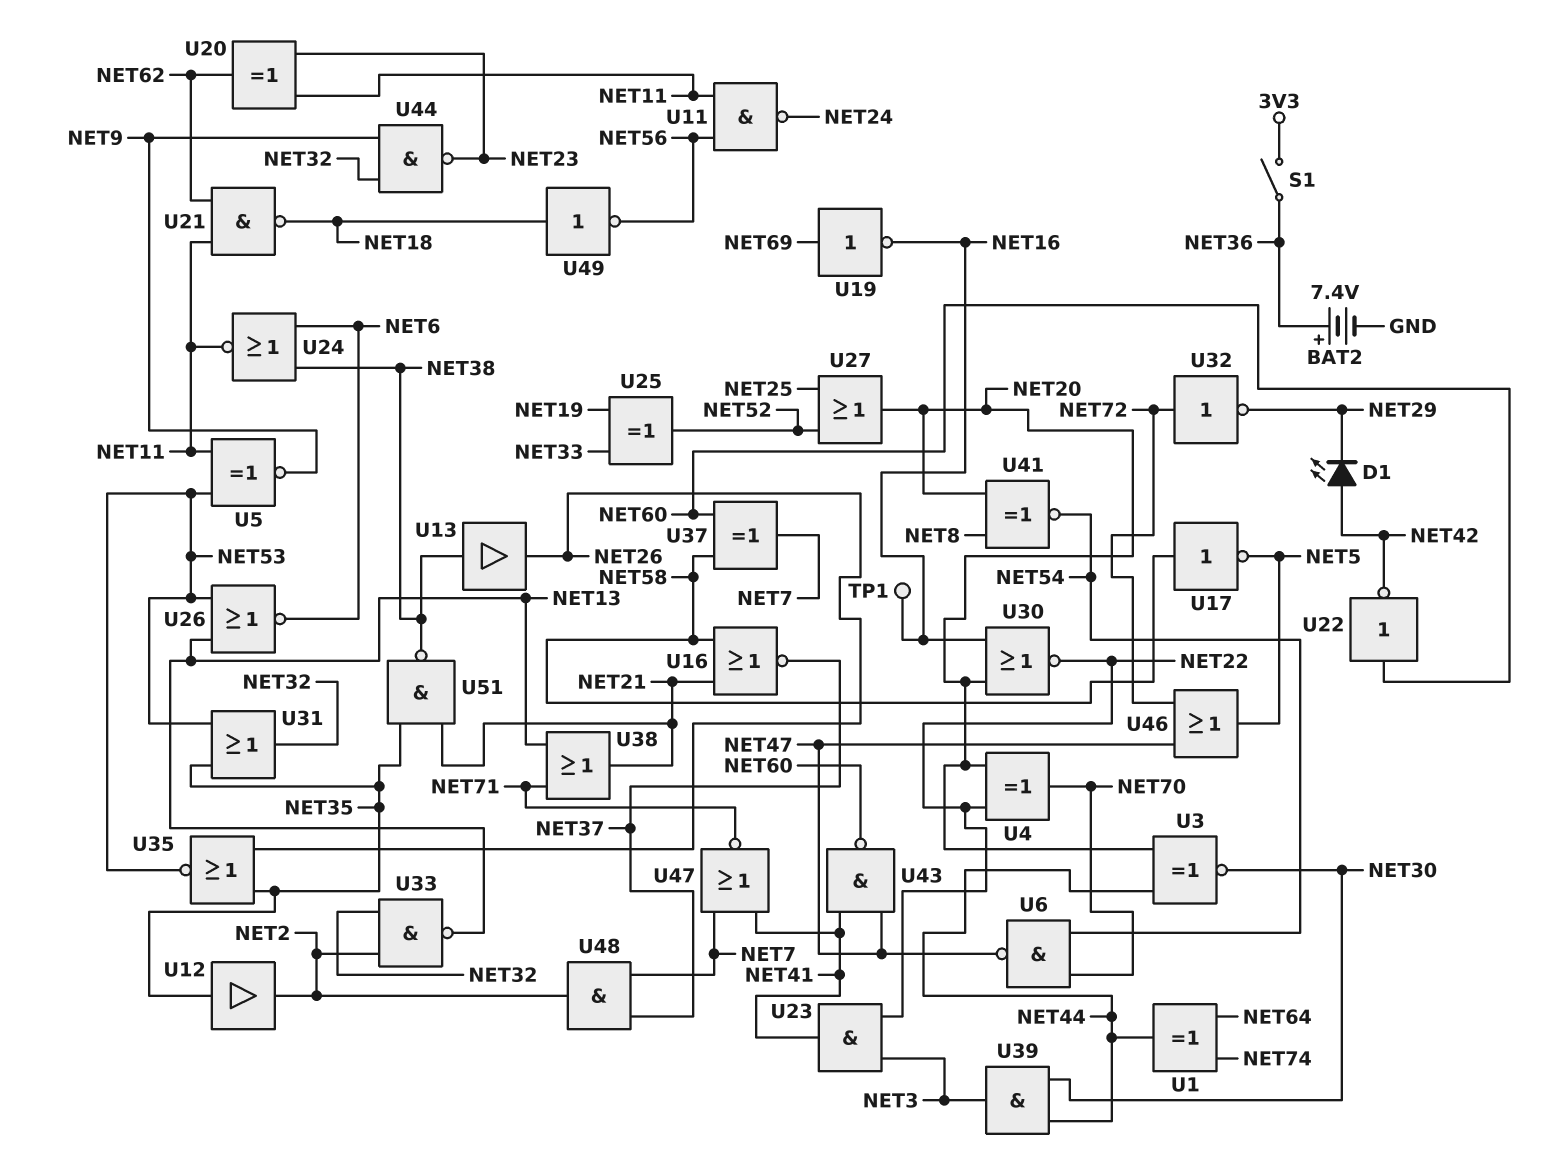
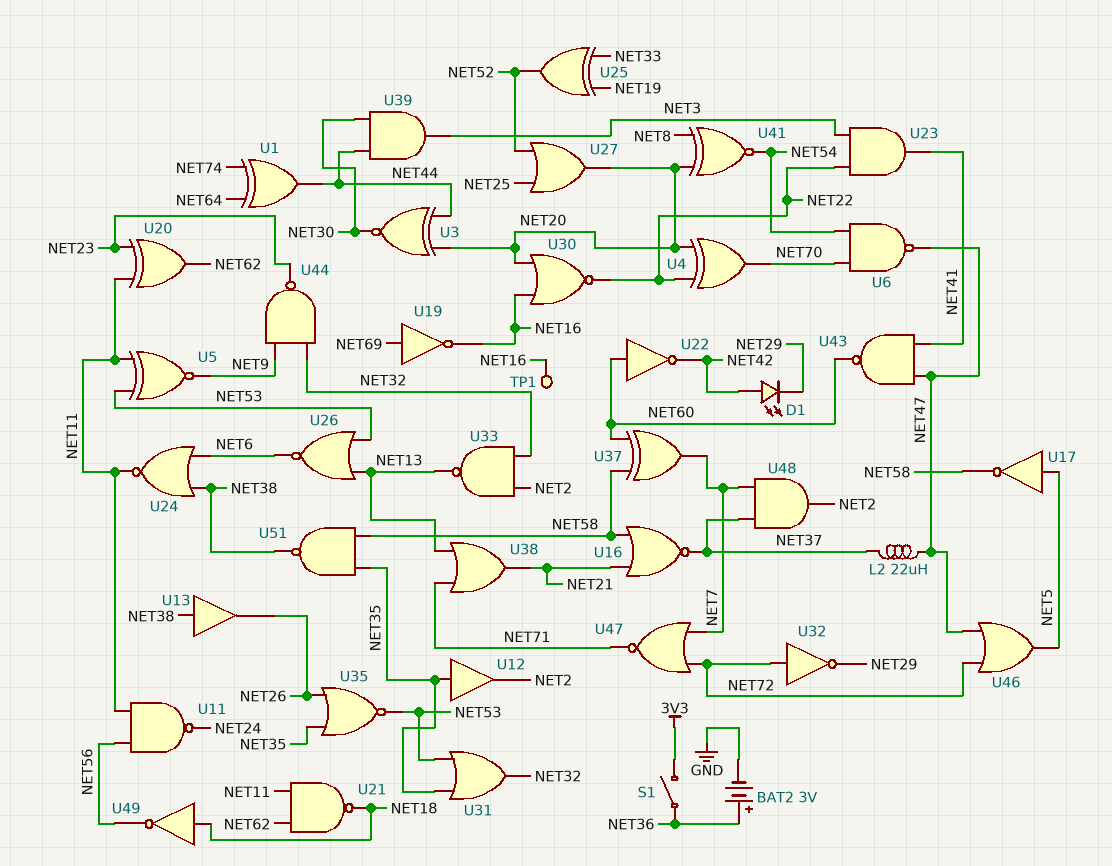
BAT2: 7.4V (plus NET36, minus GND) -> 3V (plus NET36, minus GND)
L2: none -> 22uH (NET37, NET47)
U17: NOT (in NET58, out NET5) -> NOT (in NET5, out NET58)
U47: NOR (in NET7, in NET41, out NET71) -> NOR (in NET7, in NET72, out NET71)
U51: NAND (in NET21, in NET35, out NET38) -> NAND (in NET35, in NET58, out NET38)

